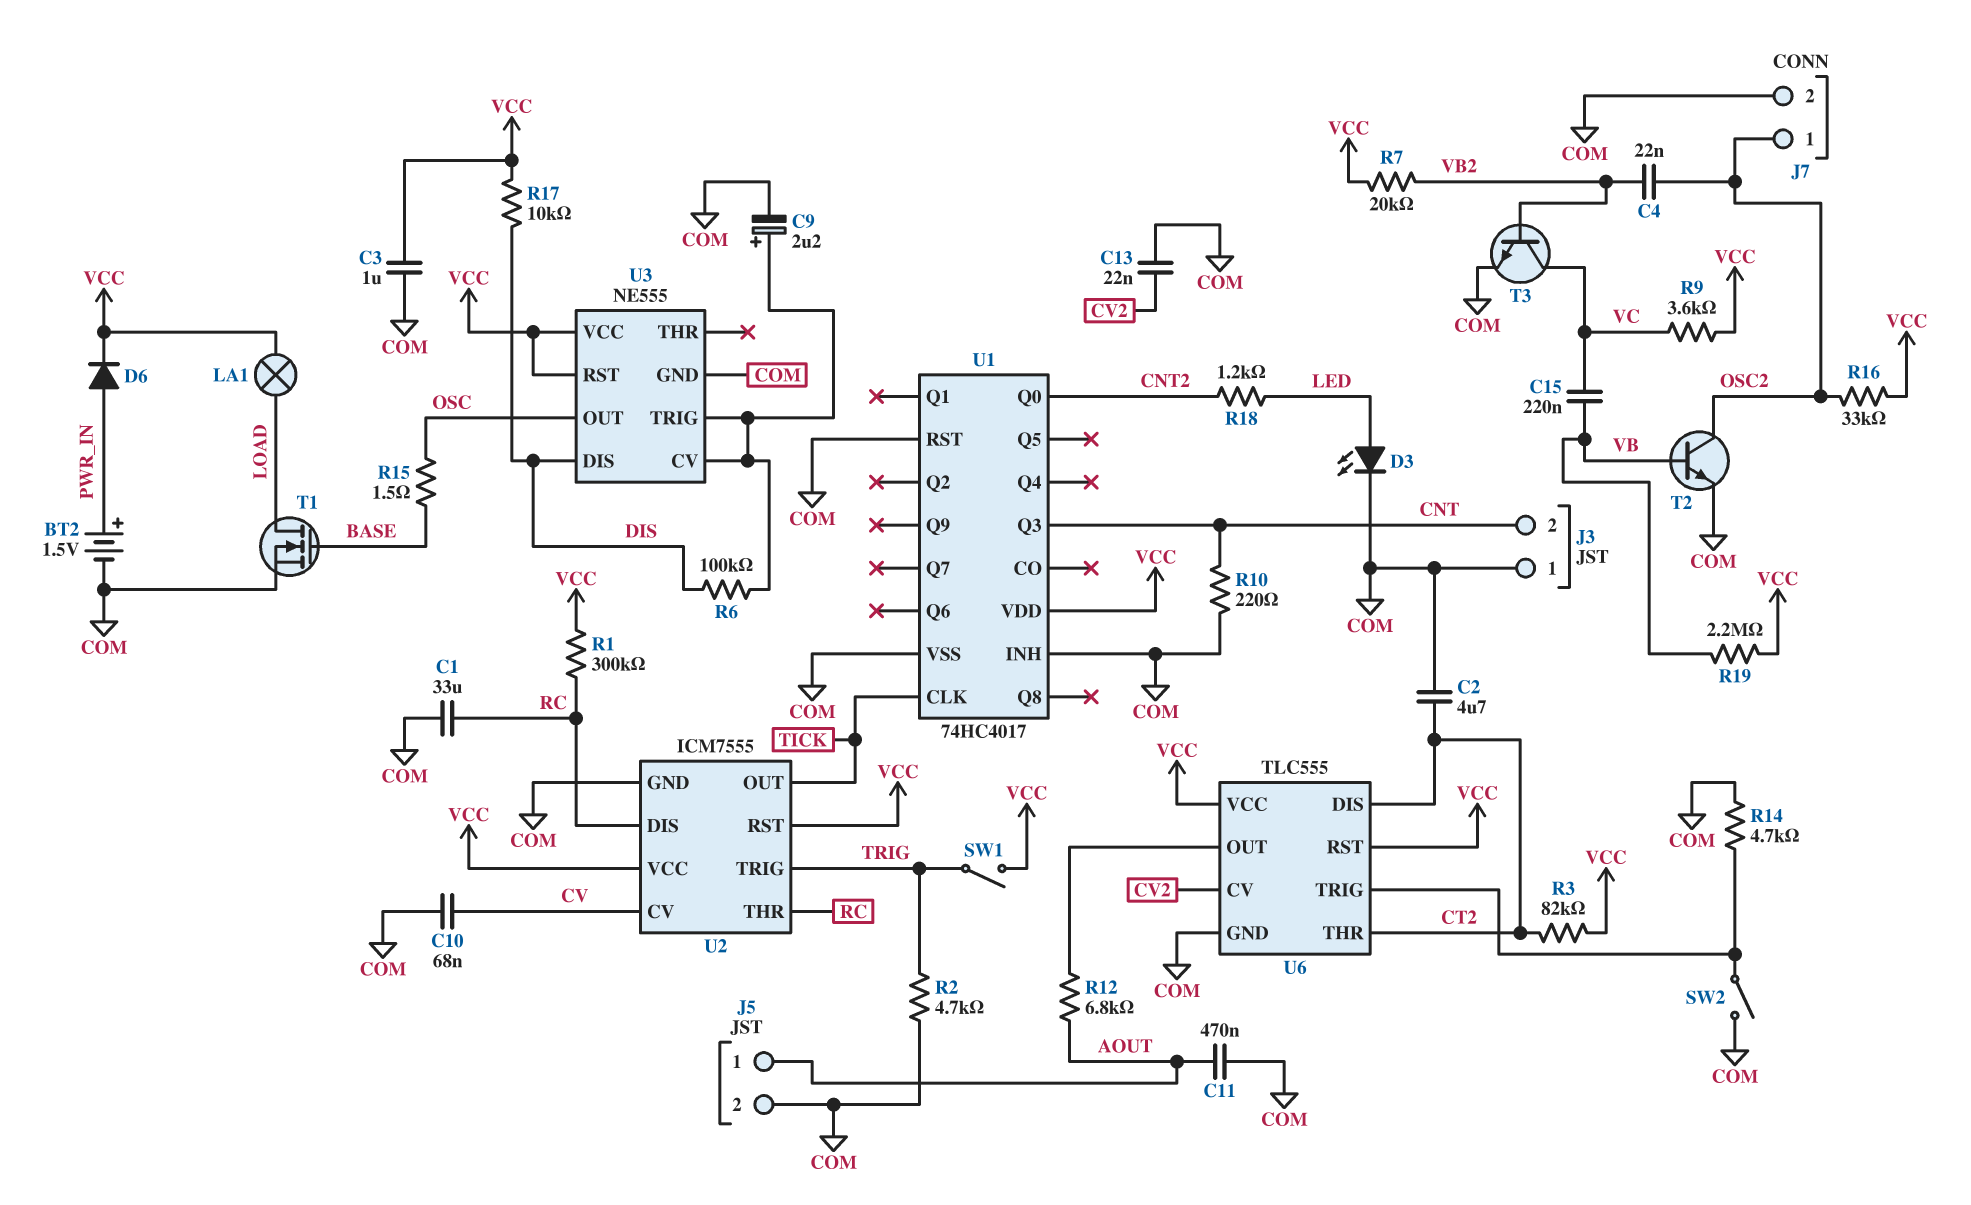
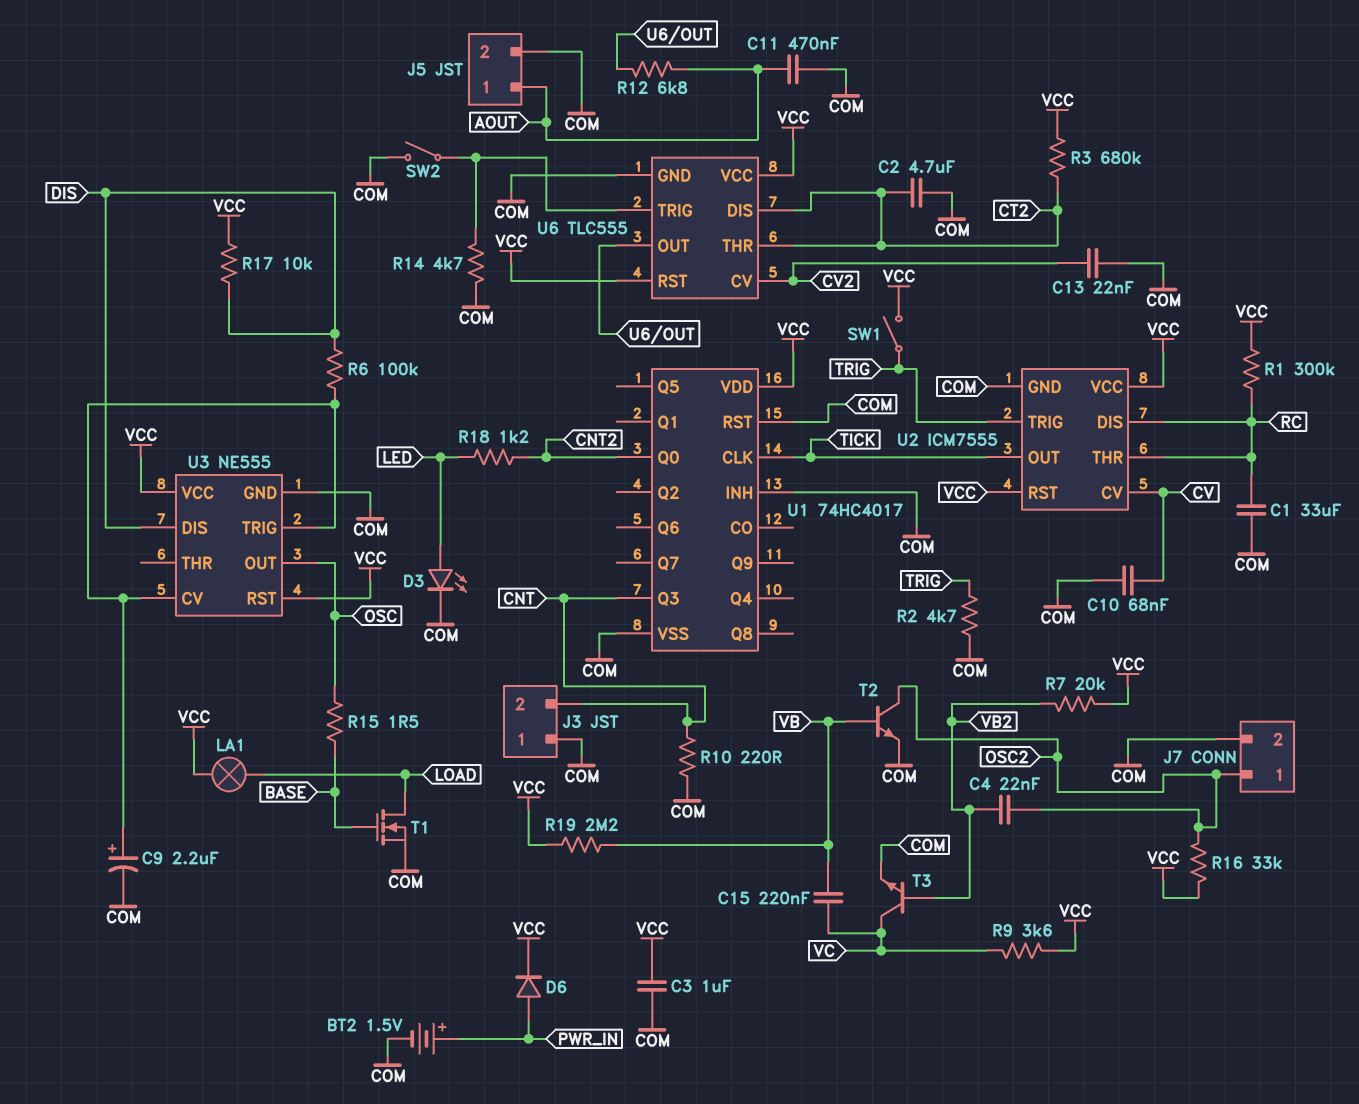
R3: 82k (CT2, VCC) -> 680k (CT2, VCC)

